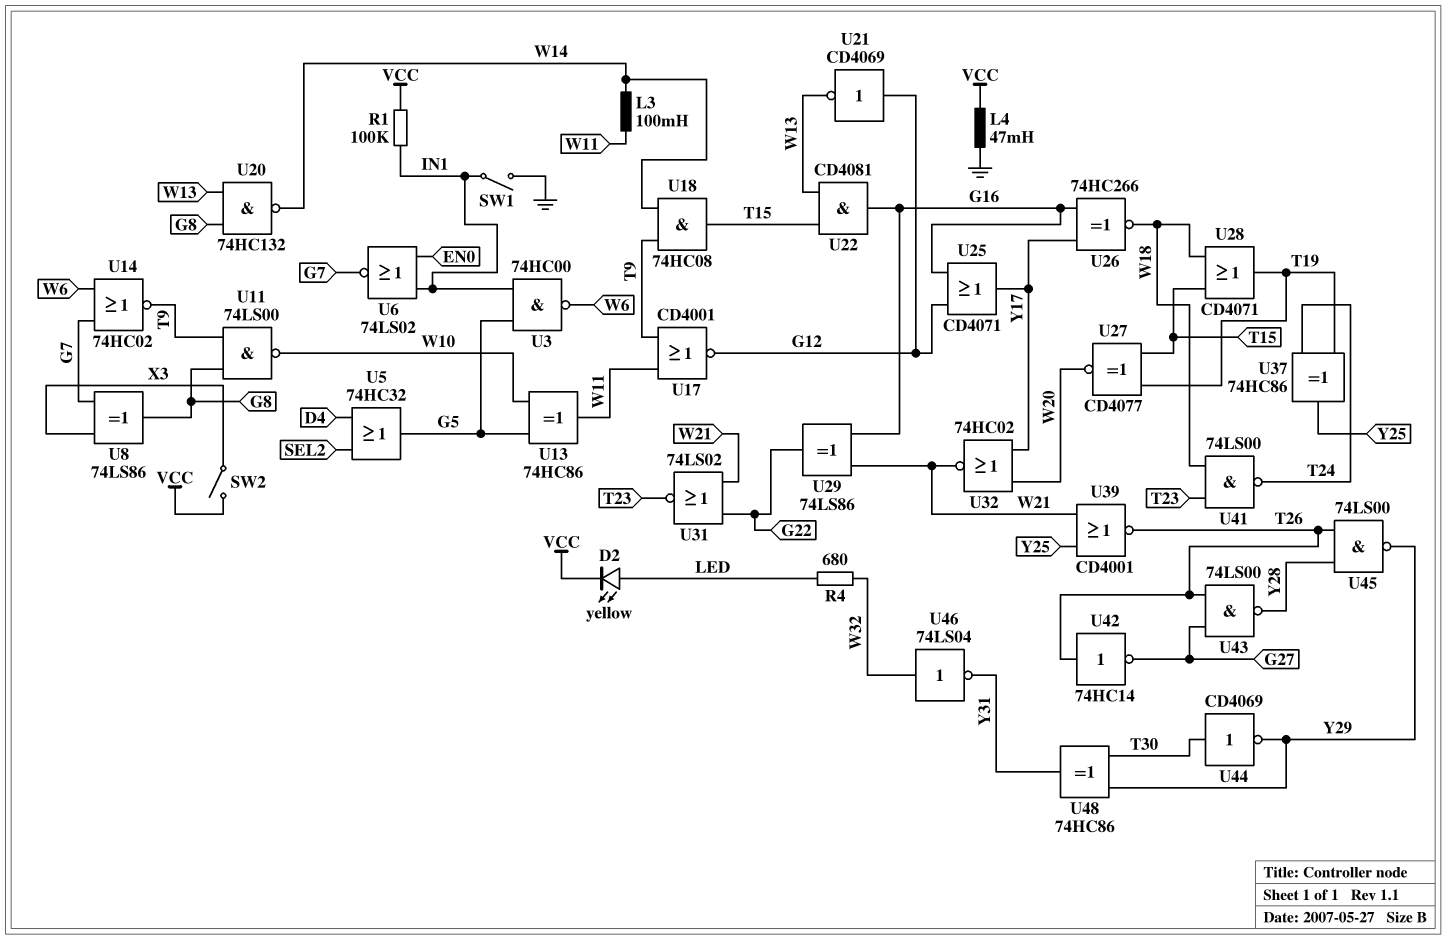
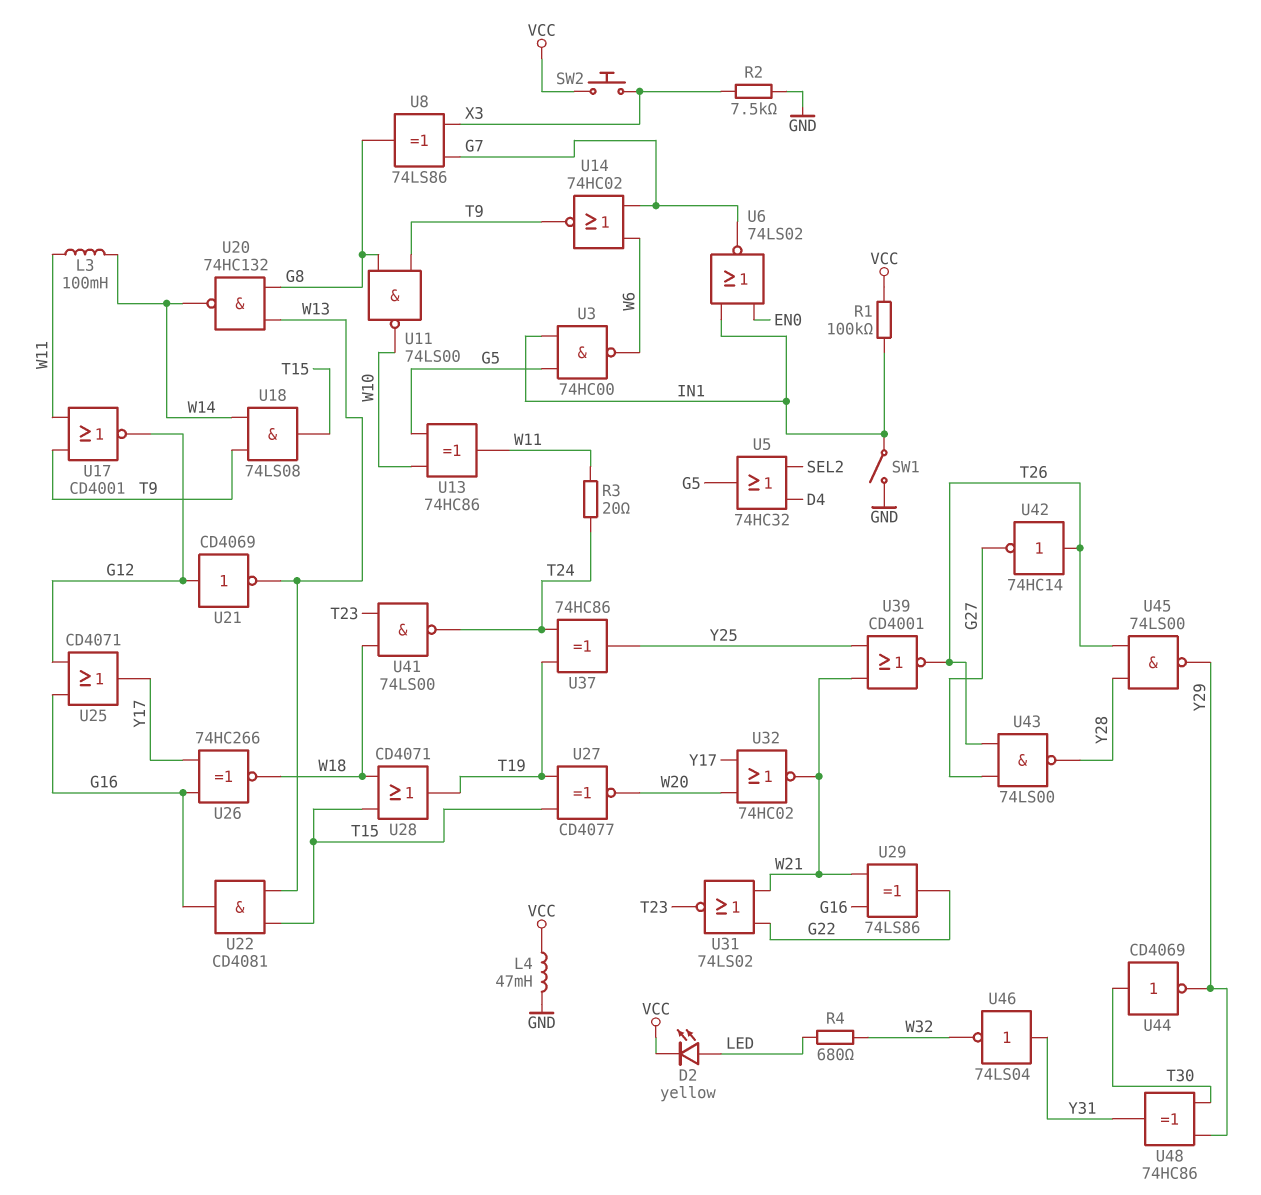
R2: none -> 7.5k (GND, X3)
R3: none -> 20 (T24, W11)
SW2: switch (VCC, X3) -> button (VCC, X3)
U18: AND 74HC08 (in T9, in W14, out T15) -> AND 74LS08 (in T9, in W14, out T15)
U46: NOT 74LS04 (in W32, out Y31) -> NOT 74LS04 (in Y31, out W32)

